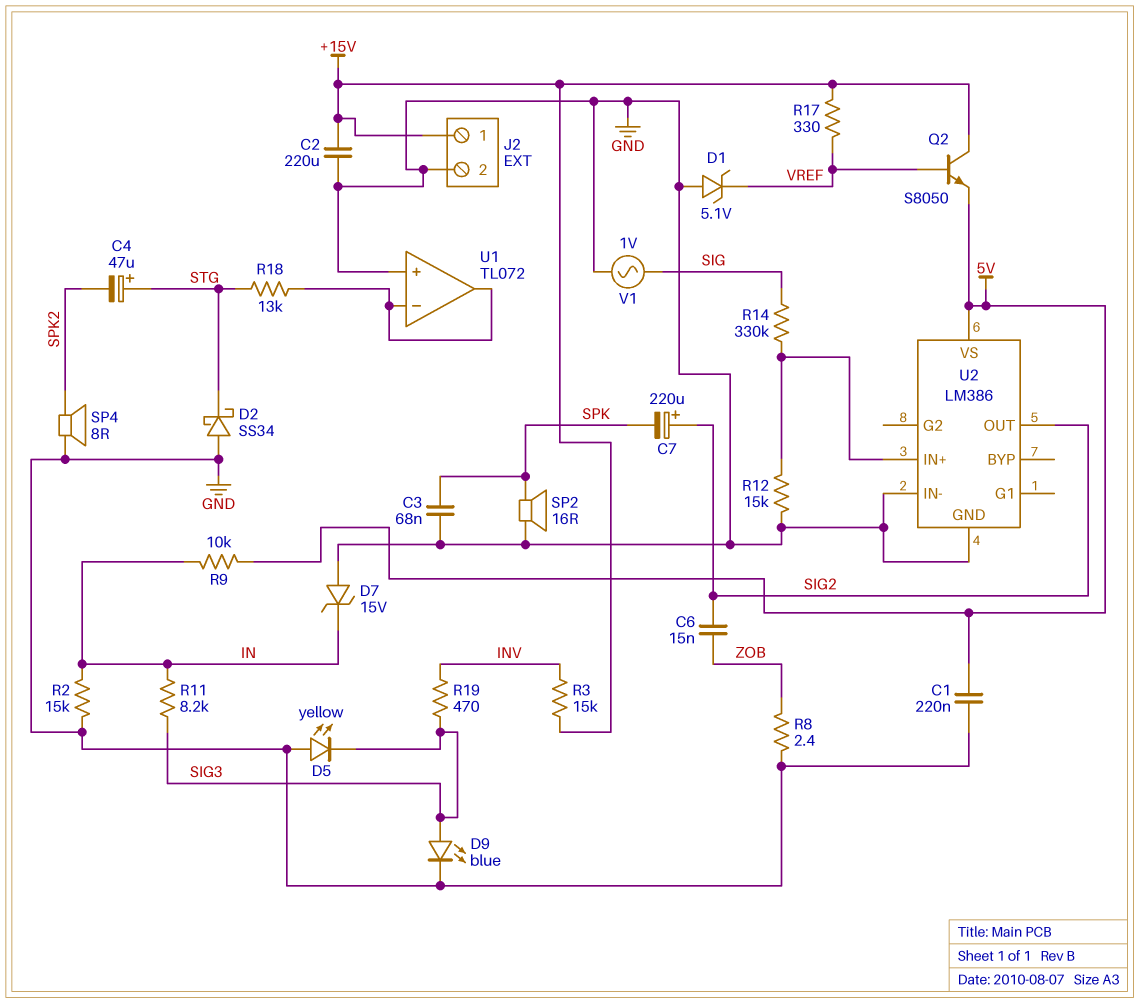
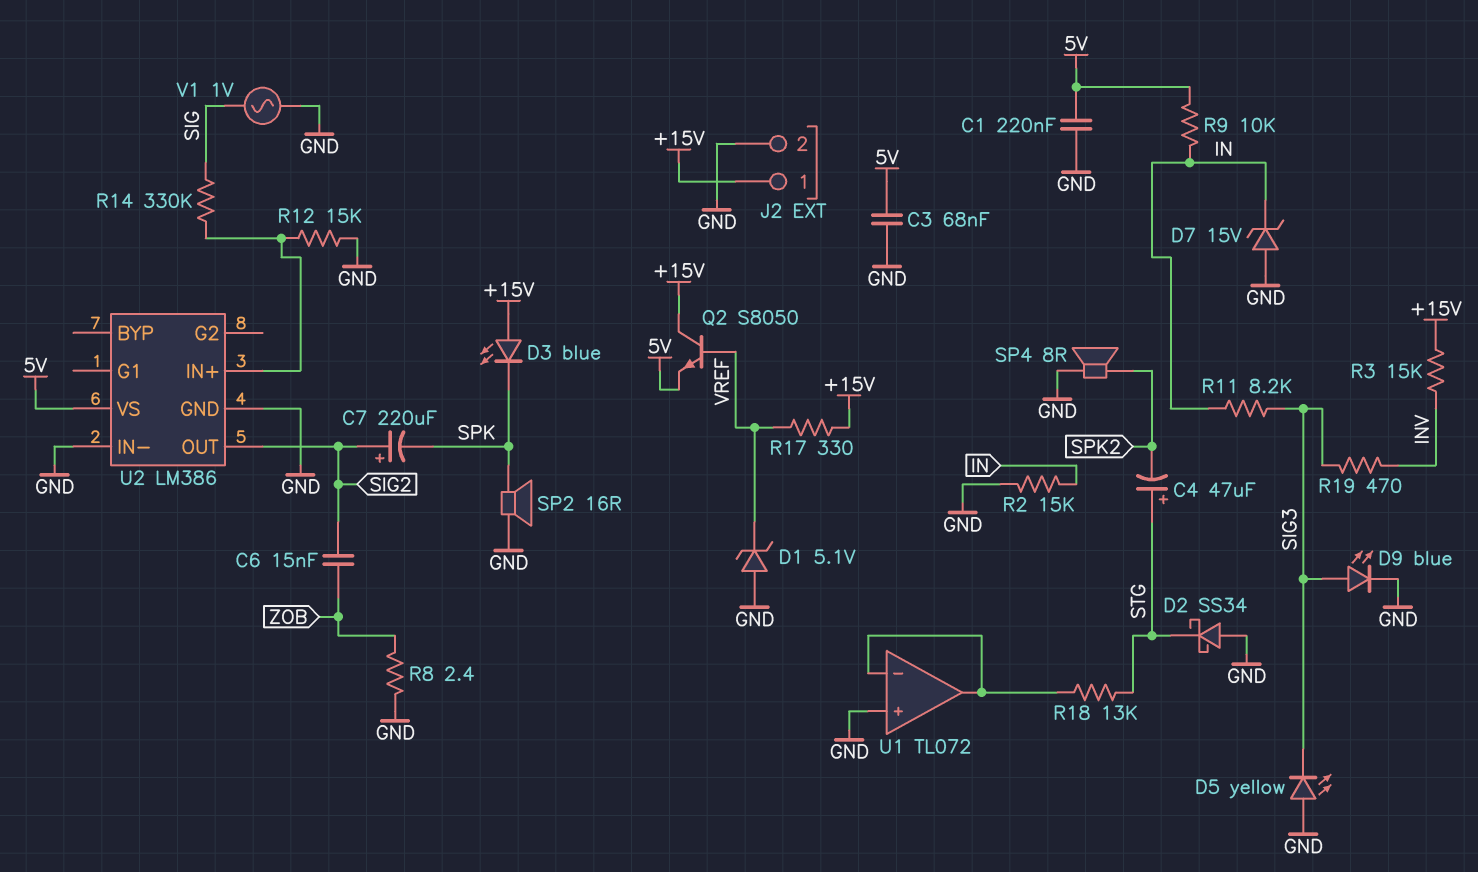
C2: 220uF (+15V, GND) -> none
C3: 68nF (GND, SPK) -> 68nF (5V, GND)
D3: none -> LED blue (A +15V, K SPK)

